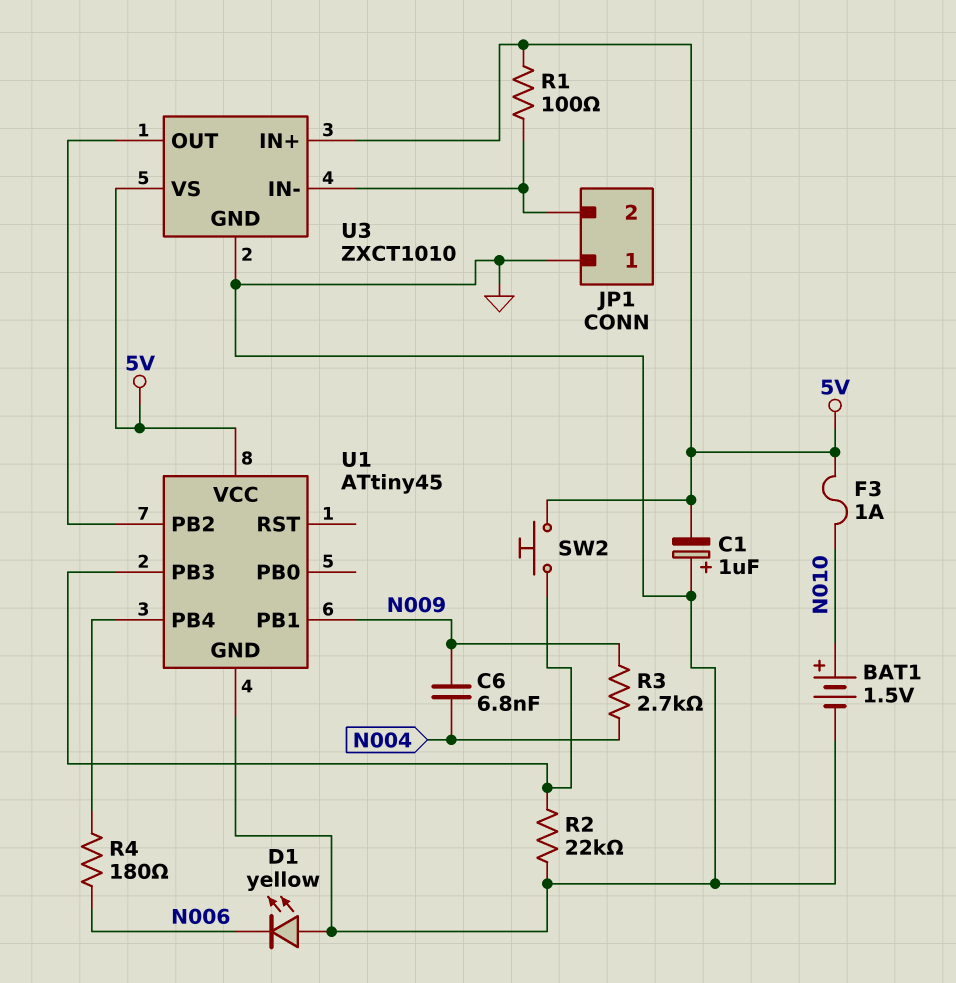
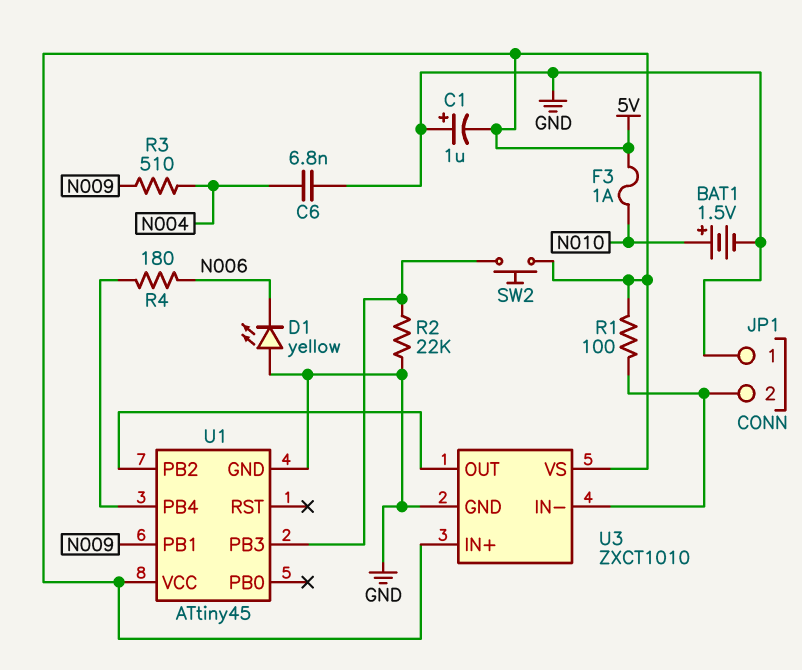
C6: 6.8nF (N004, N009) -> 6.8nF (GND, N004)
R3: 2.7k (N004, N009) -> 510 (N004, N009)

